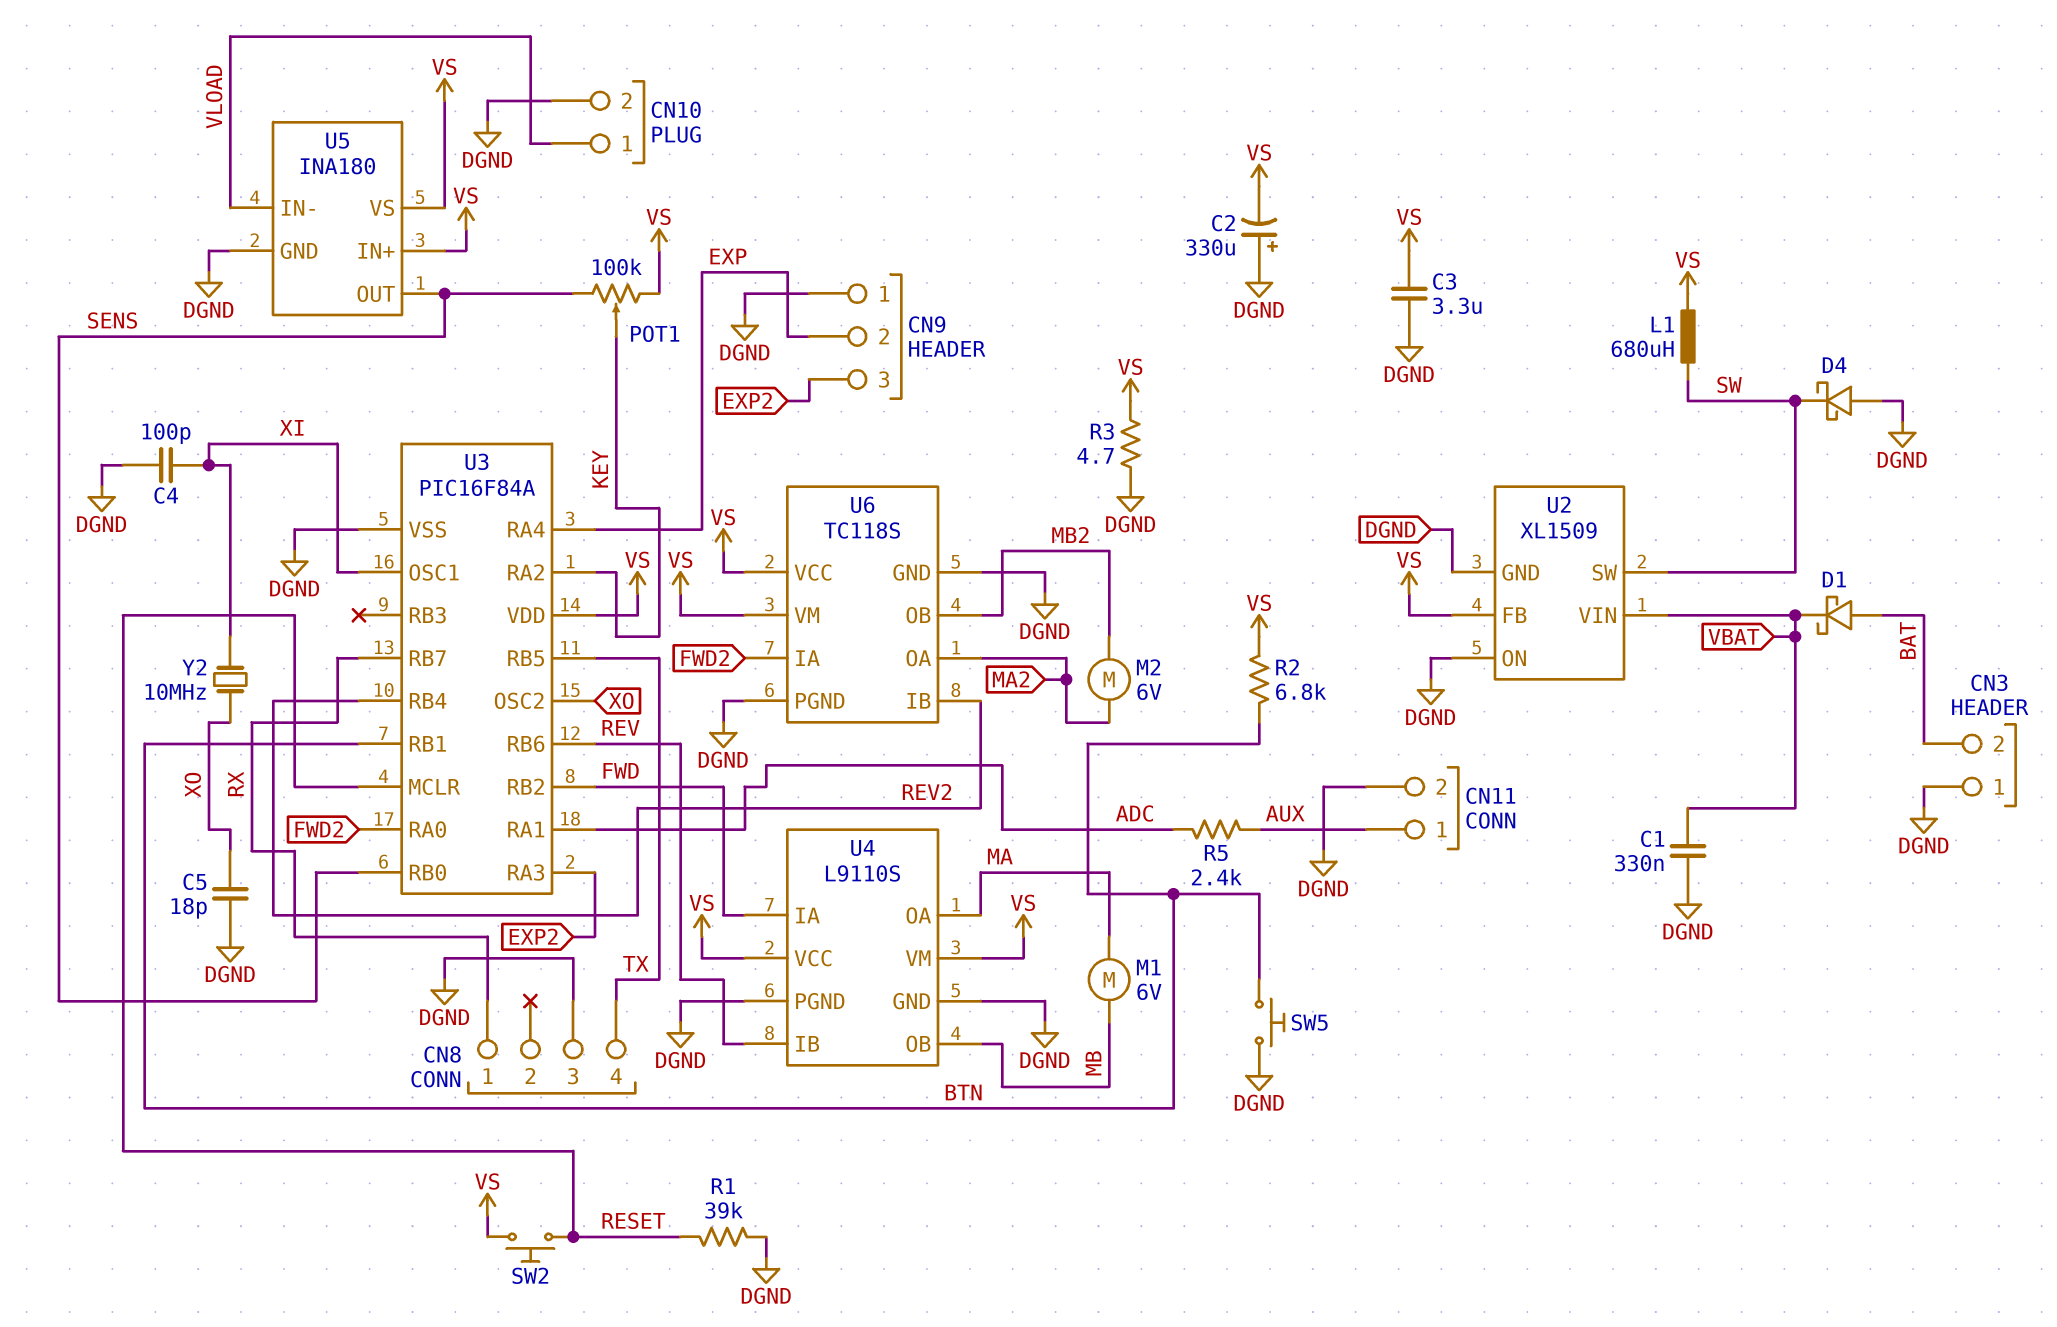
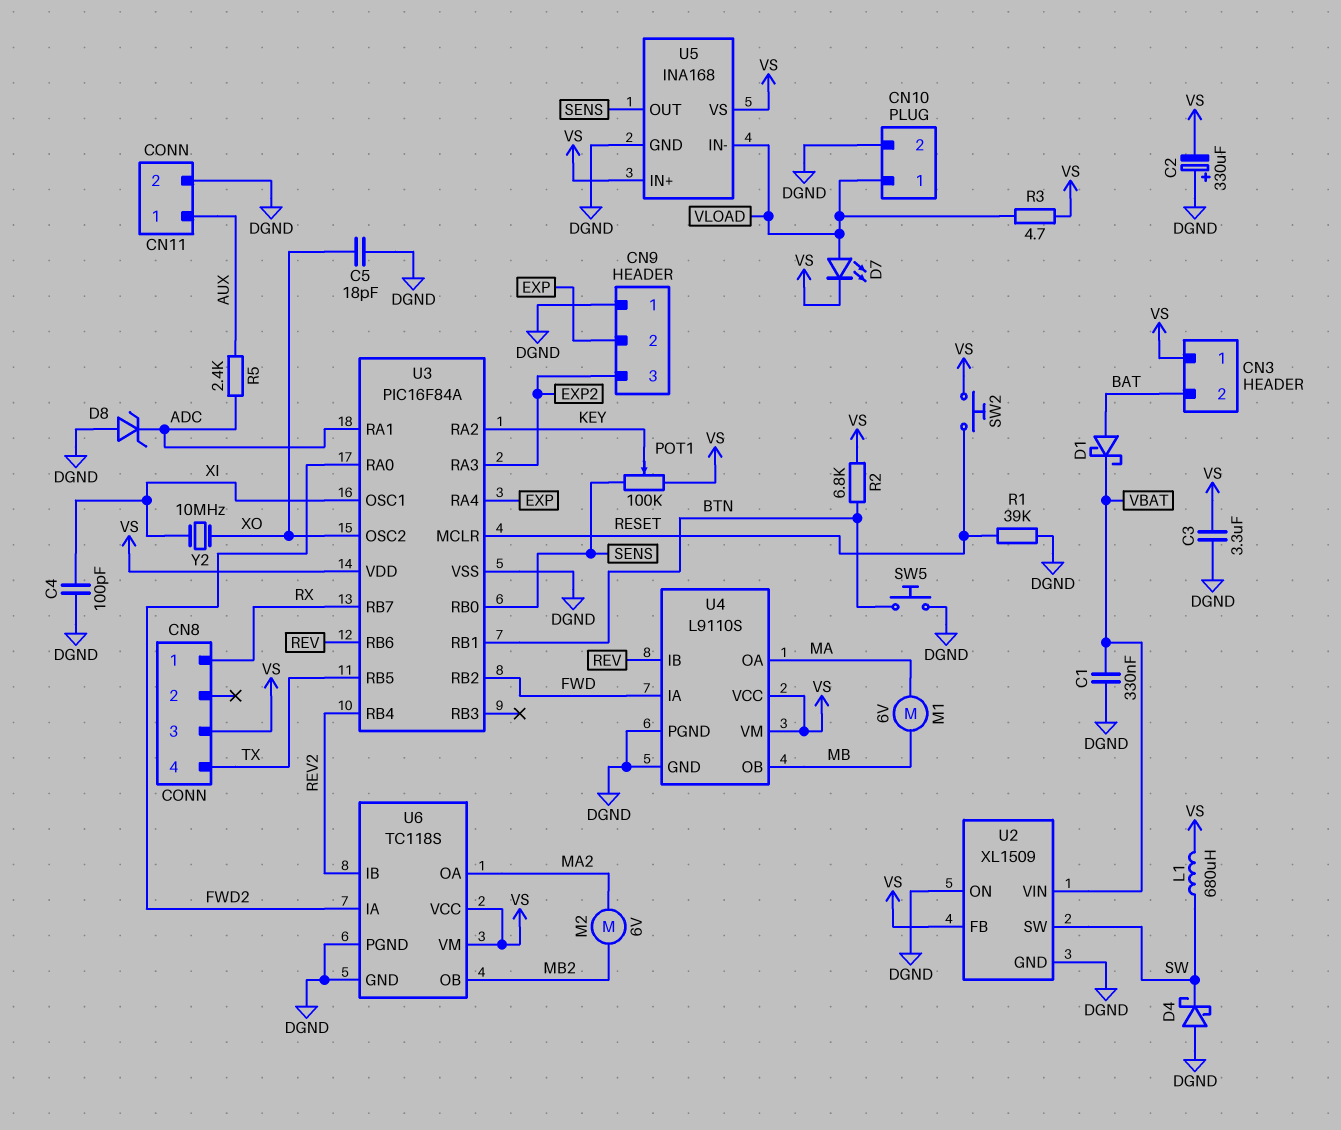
CN3 pin 1: DGND -> VS
CN8 pin 3: DGND -> VS
D7: none -> LED (A VLOAD, K VS)
D8: none -> zener (A DGND, K ADC)
R3: 4.7 (DGND, VS) -> 4.7 (VLOAD, VS)
U5: INA180 -> INA168

